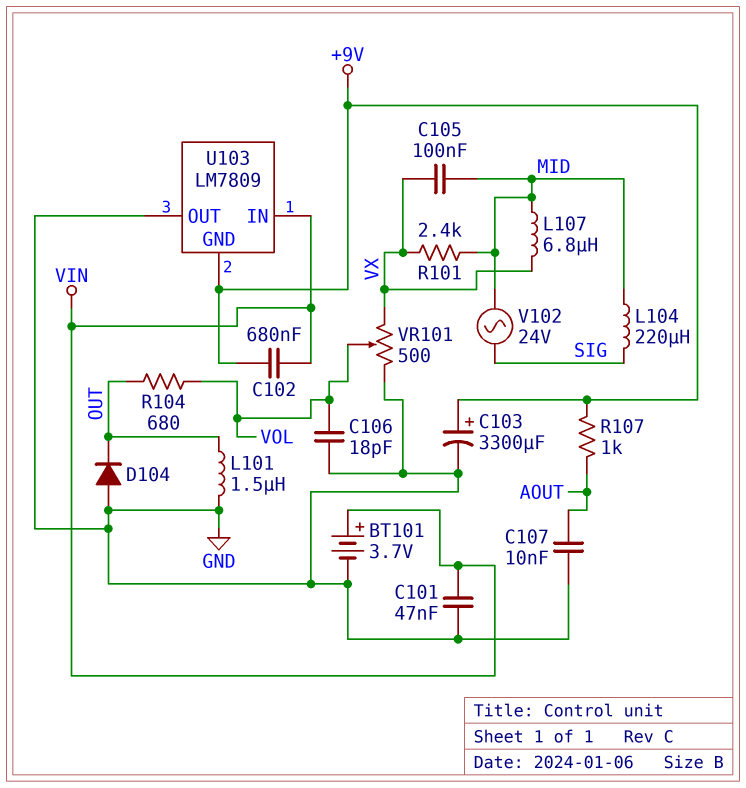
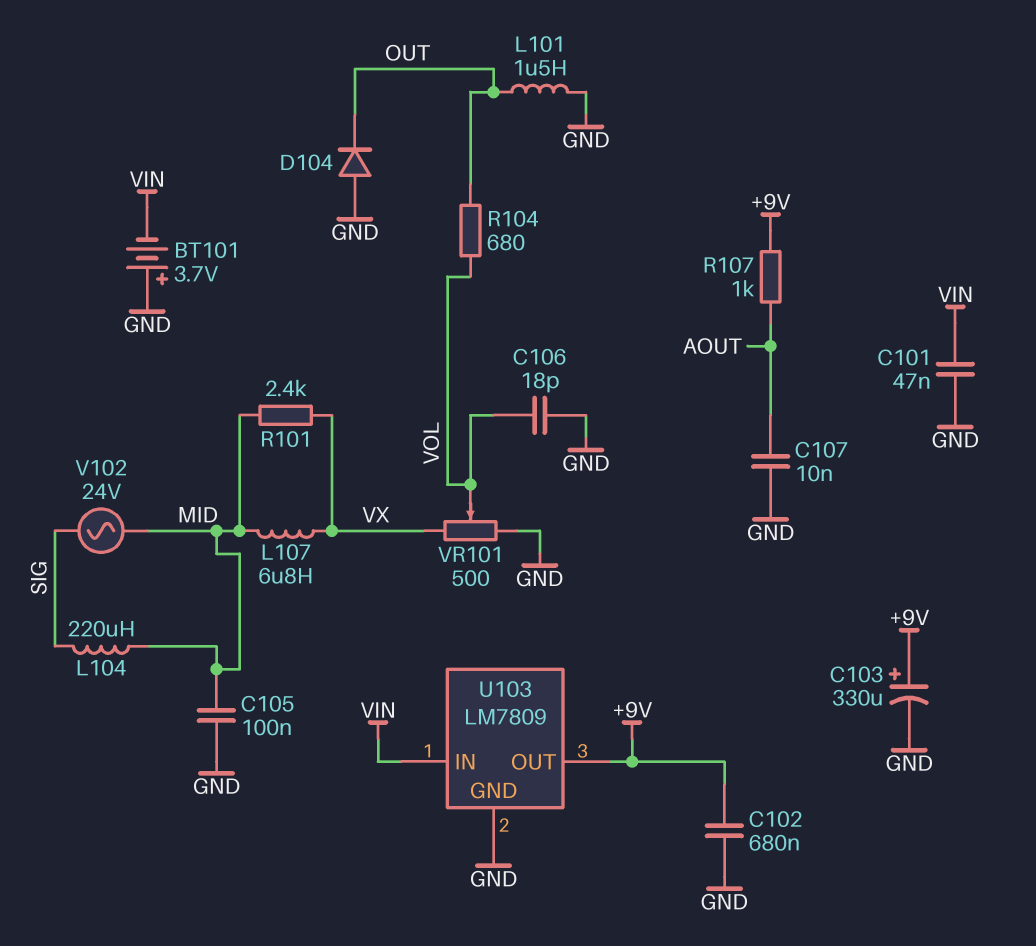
BT101: 3.7V (plus VIN, minus GND) -> 3.7V (plus GND, minus VIN)
C102: 680nF (+9V, VIN) -> 680nF (+9V, GND)
C103: 3300uF (plus +9V, minus GND) -> 330uF (plus +9V, minus GND)
C105: 100nF (MID, VX) -> 100nF (GND, MID)
U103 pin GND: +9V -> GND
U103 pin OUT: GND -> +9V

